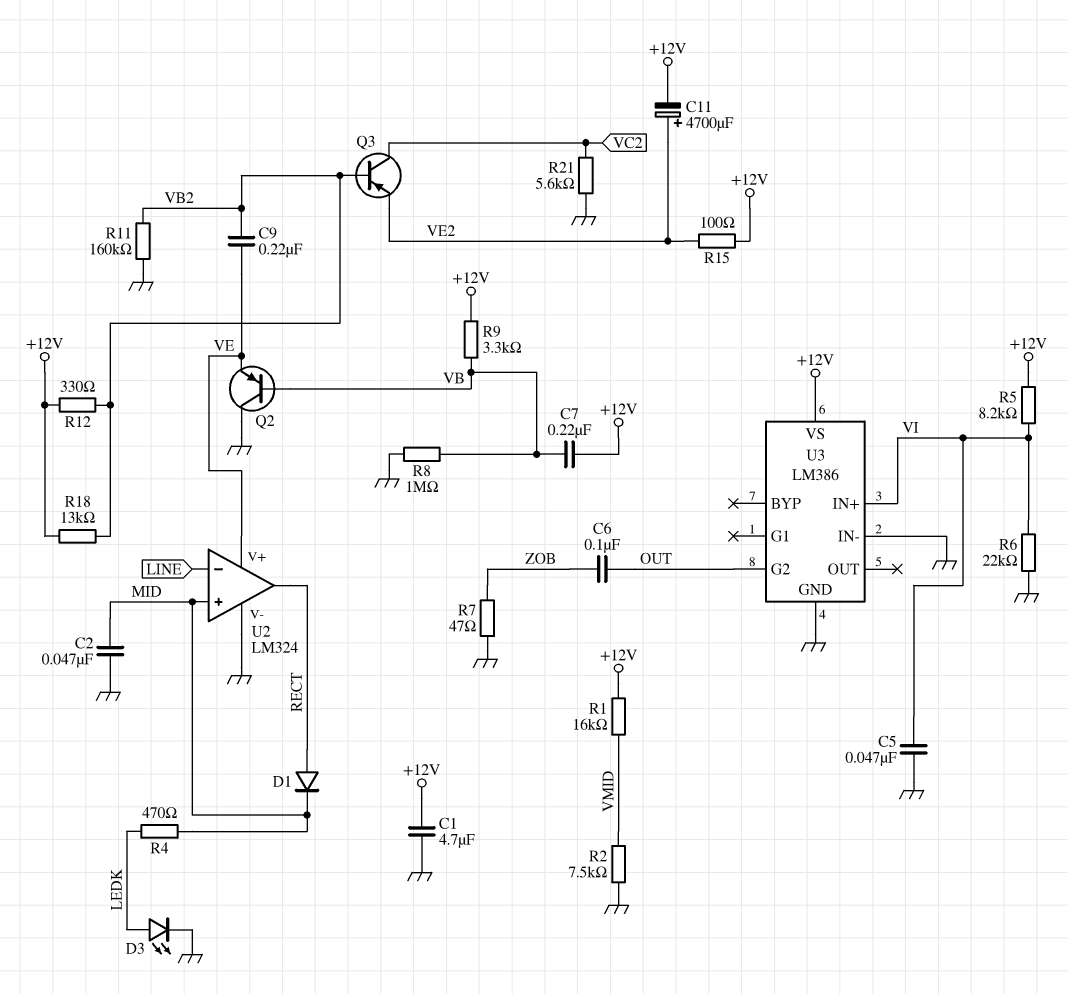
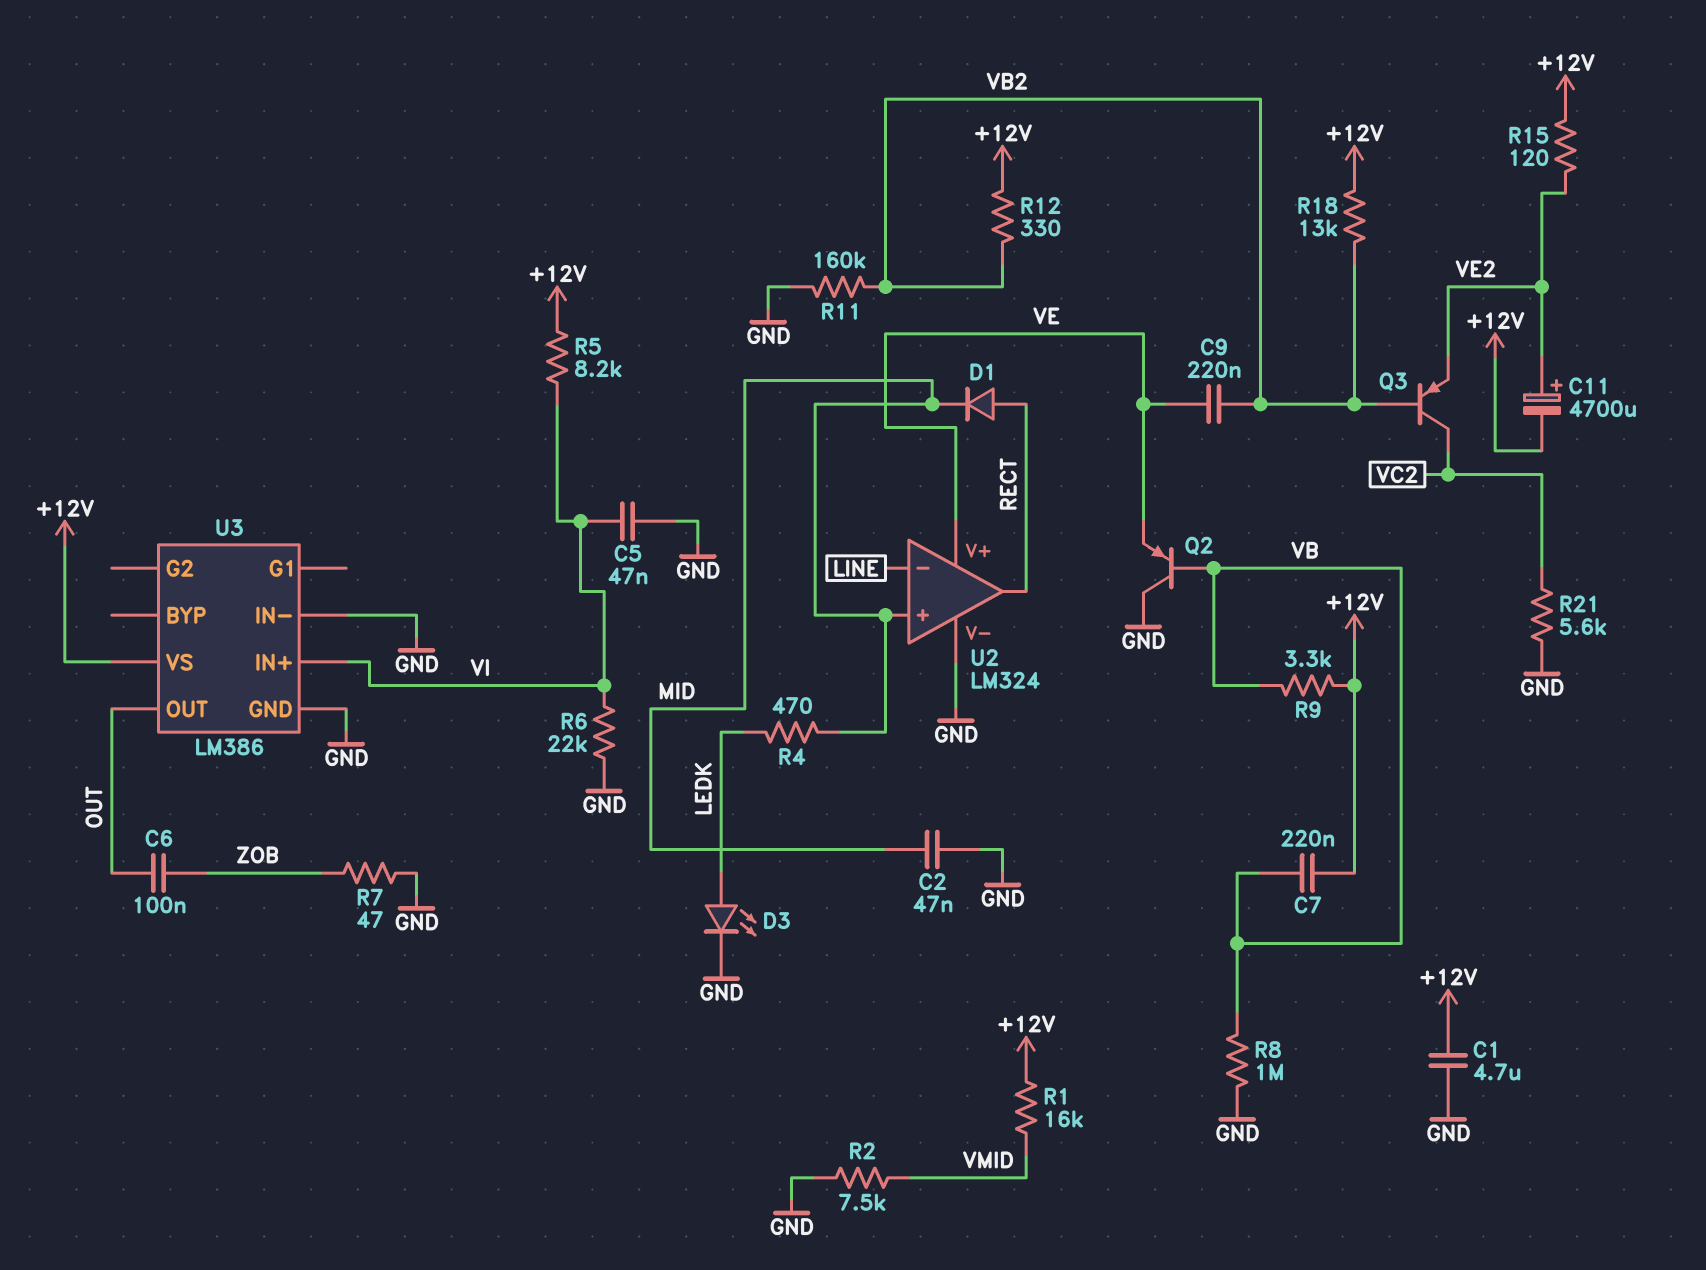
R15: 100 (+12V, VE2) -> 120 (+12V, VE2)
U3 pin G2: OUT -> none
U3 pin OUT: none -> OUT

